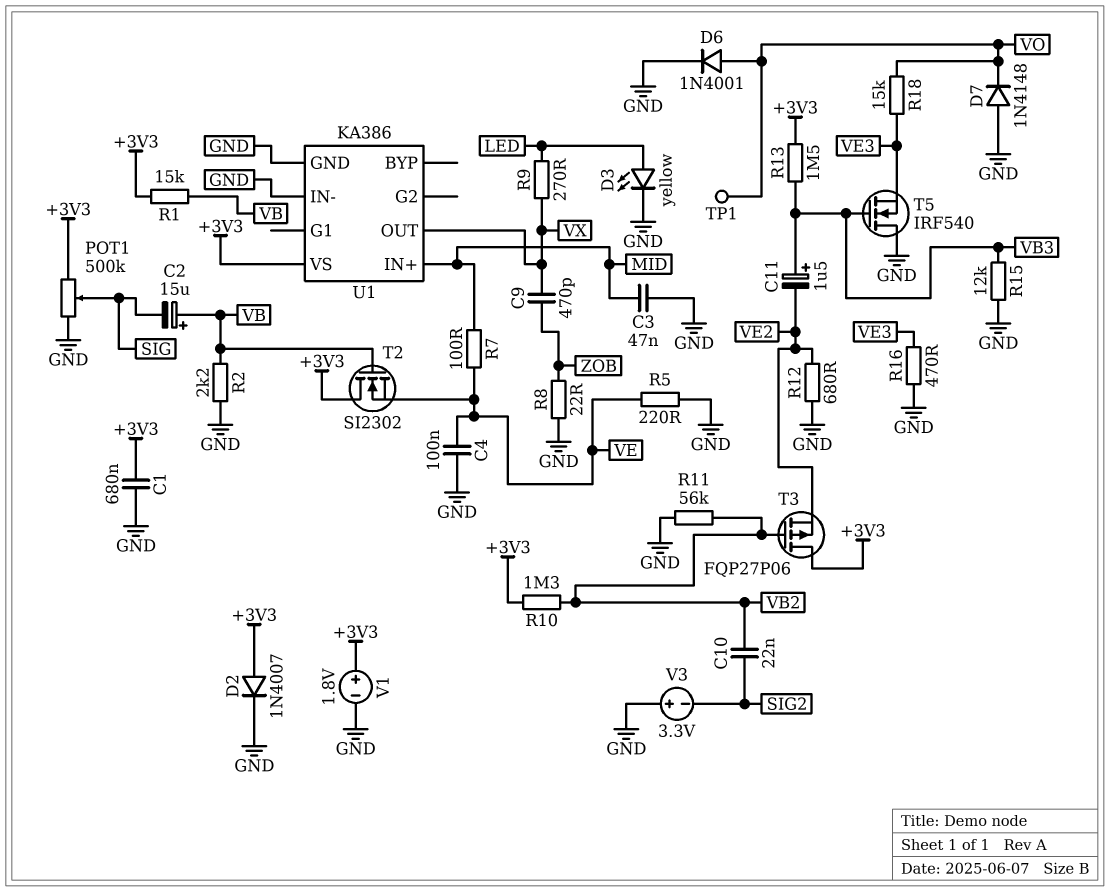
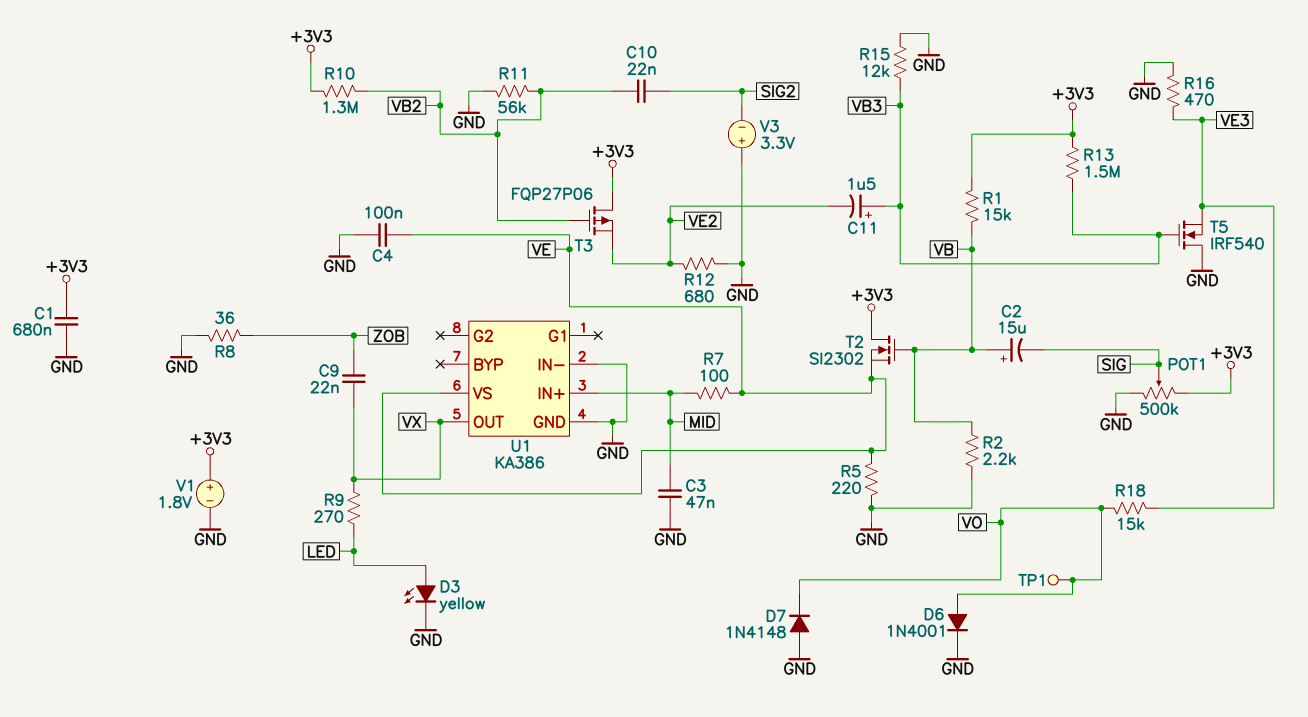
C9: 470pF (VX, ZOB) -> 22nF (VX, ZOB)
D2: diode 1N4007 (A +3V3, K GND) -> none
R8: 22 (GND, ZOB) -> 36 (GND, ZOB)
U1 pin VS: +3V3 -> VE

